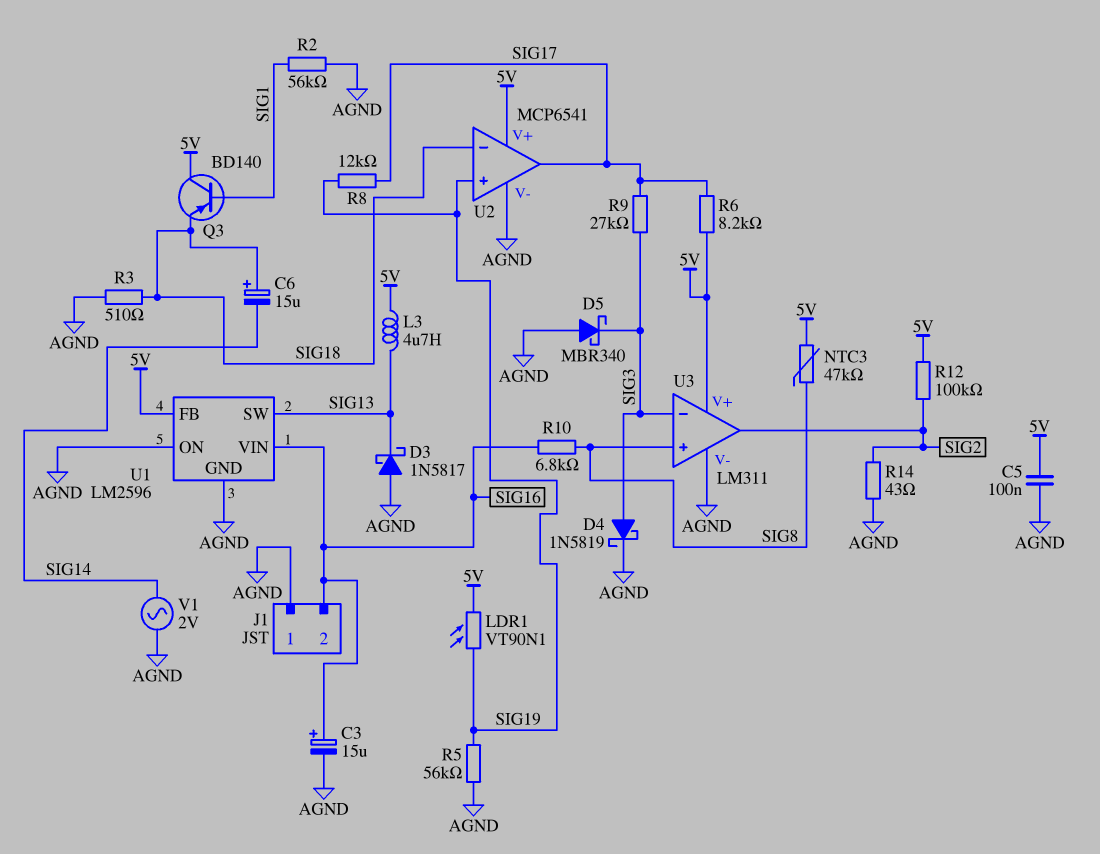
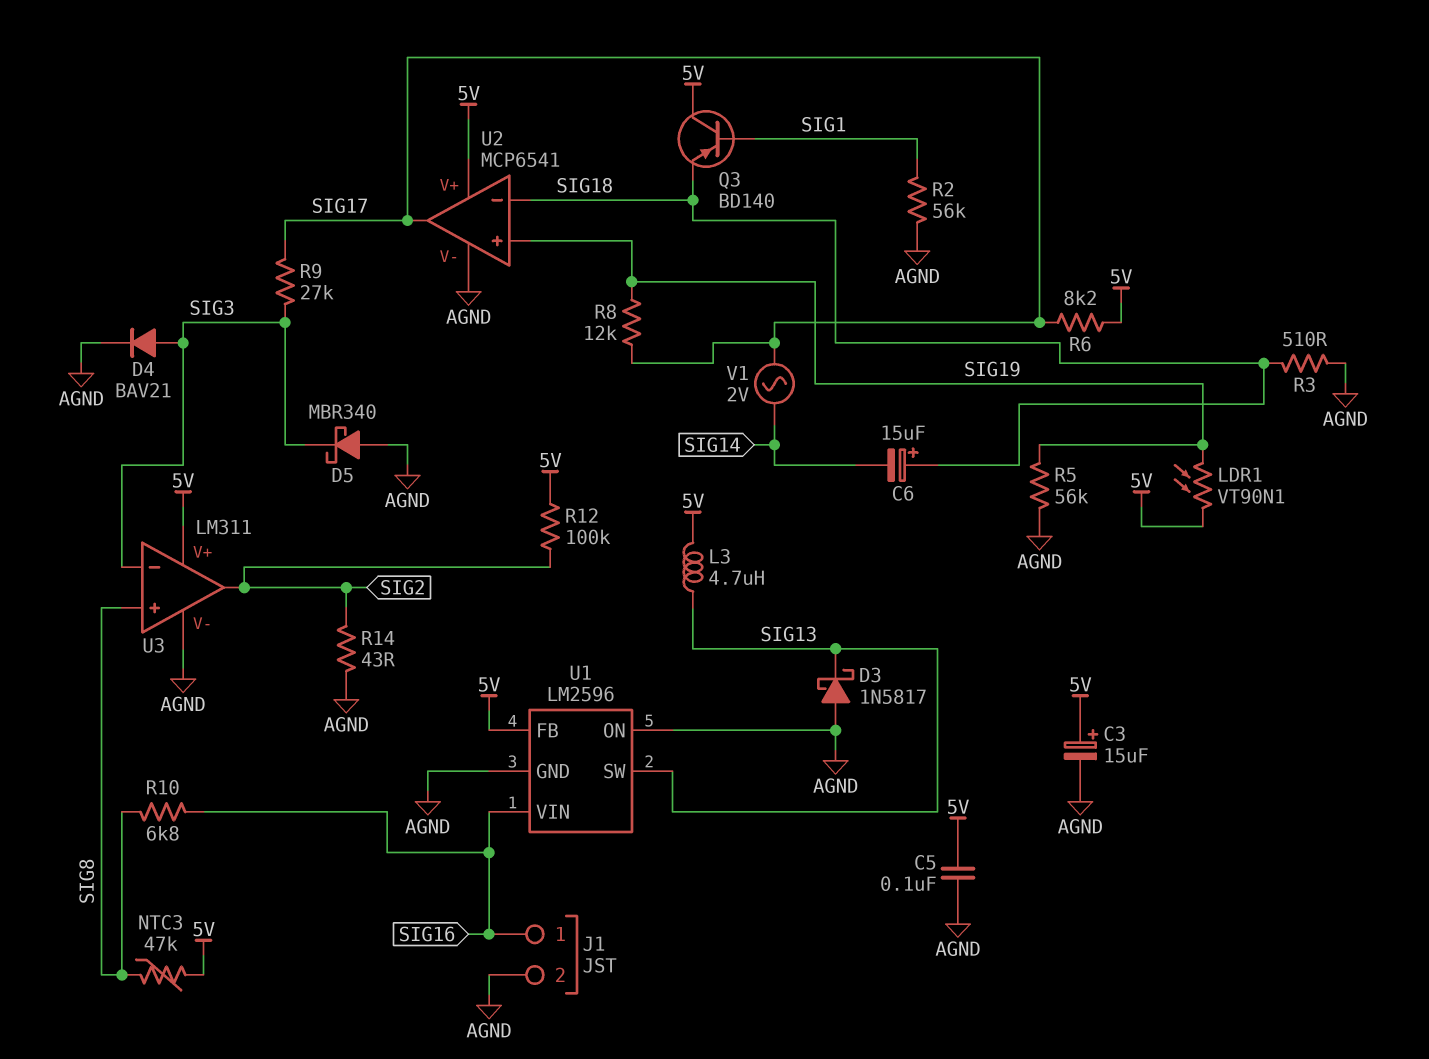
C3: 15uF (plus SIG16, minus AGND) -> 15uF (plus 5V, minus AGND)
D4: schottky 1N5819 (A SIG3, K AGND) -> diode BAV21 (A SIG3, K AGND)
J1 pin 1: AGND -> SIG16
J1 pin 2: SIG16 -> AGND
V1: AC 2V (AGND, SIG14) -> AC 2V (SIG14, SIG17)

